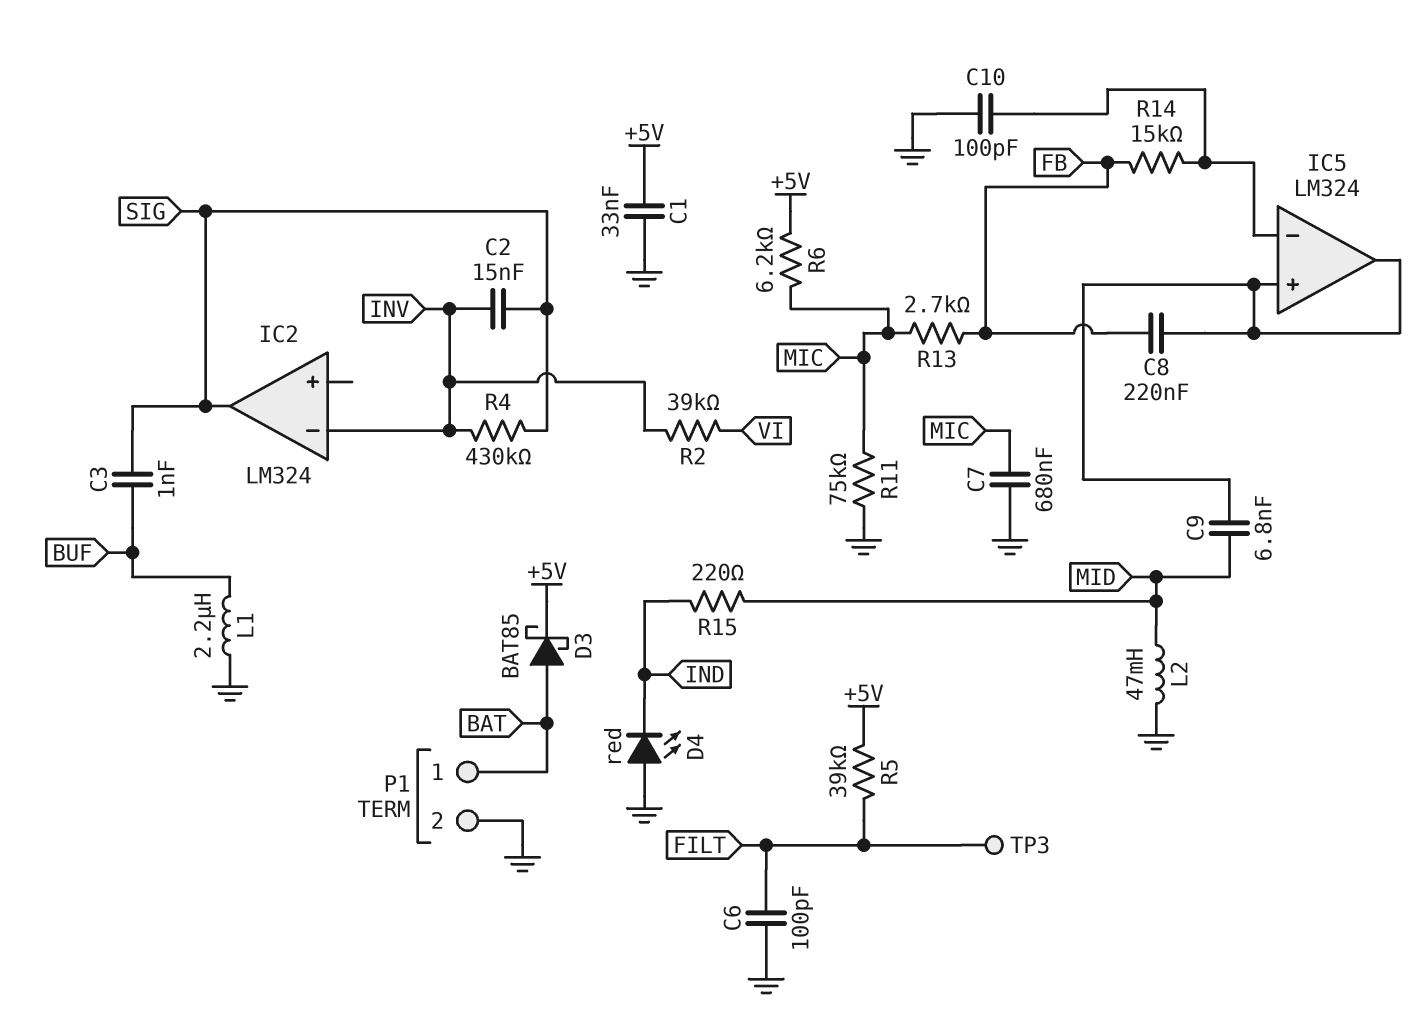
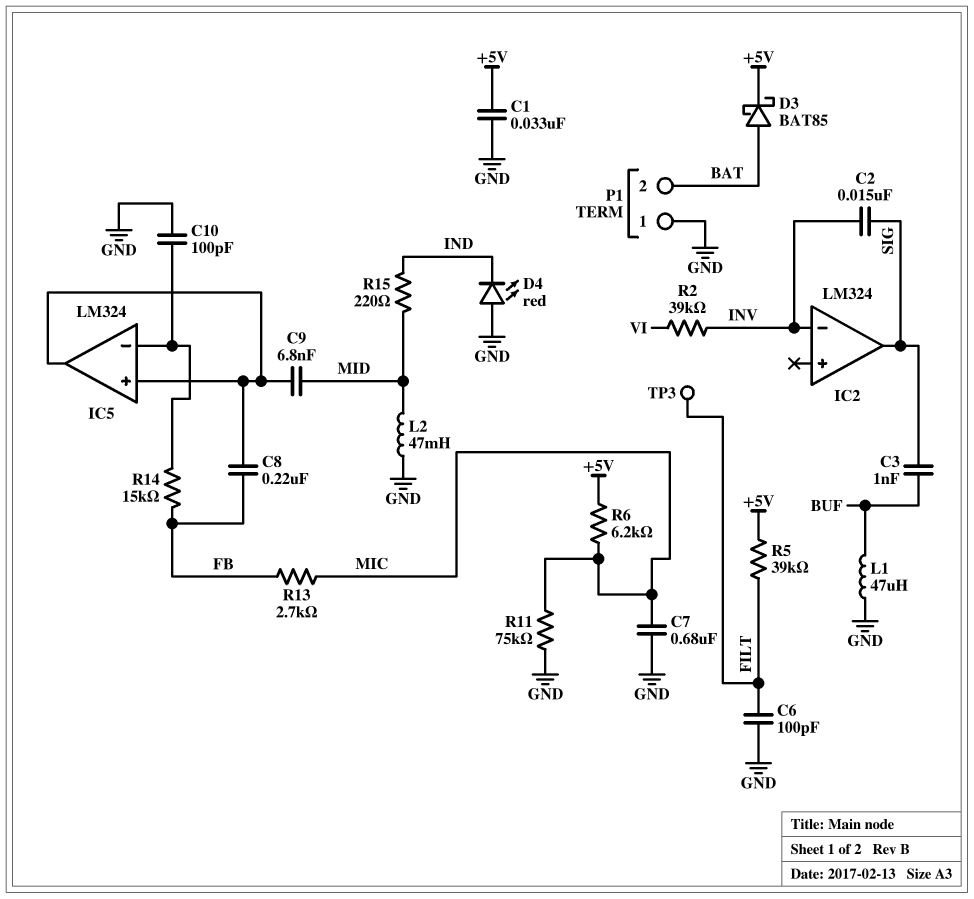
L1: 2.2uH (BUF, GND) -> 47uH (BUF, GND)
P1 pin 1: BAT -> GND
P1 pin 2: GND -> BAT
R4: 430k (INV, SIG) -> none

